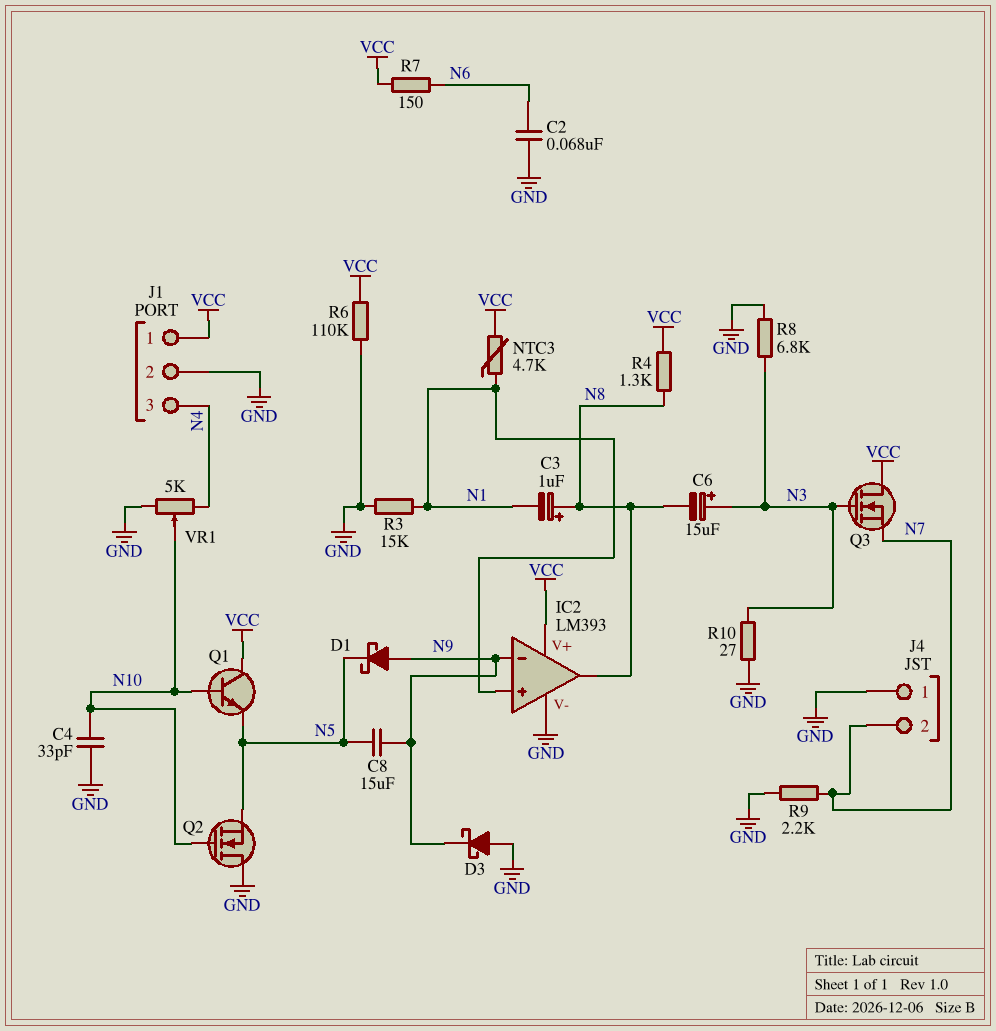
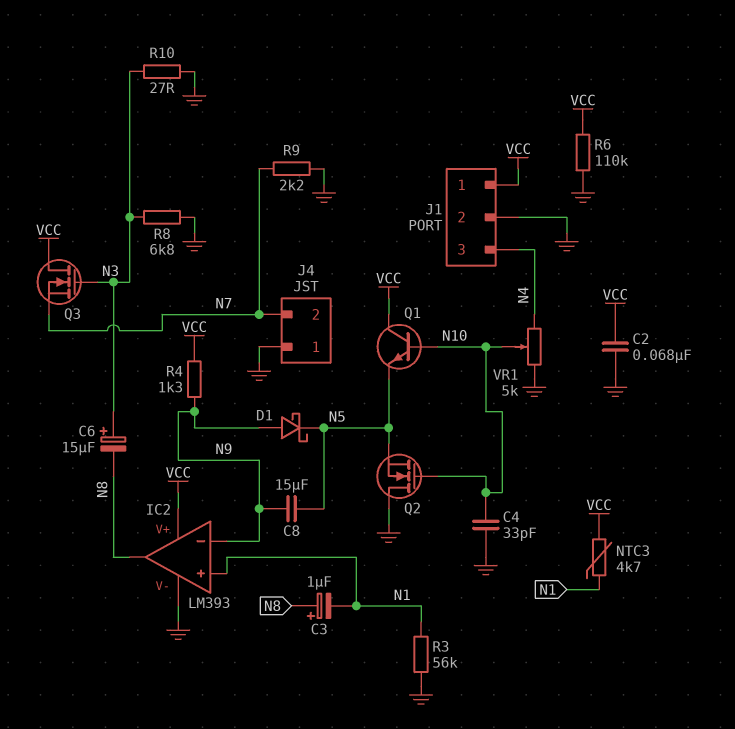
C2: 68nF (GND, N6) -> 68nF (GND, VCC)
D3: schottky (A GND, K N9) -> none
R3: 15k (GND, N1) -> 56k (GND, N1)
R4: 1.3k (N8, VCC) -> 1.3k (N9, VCC)
R7: 150 (N6, VCC) -> none

